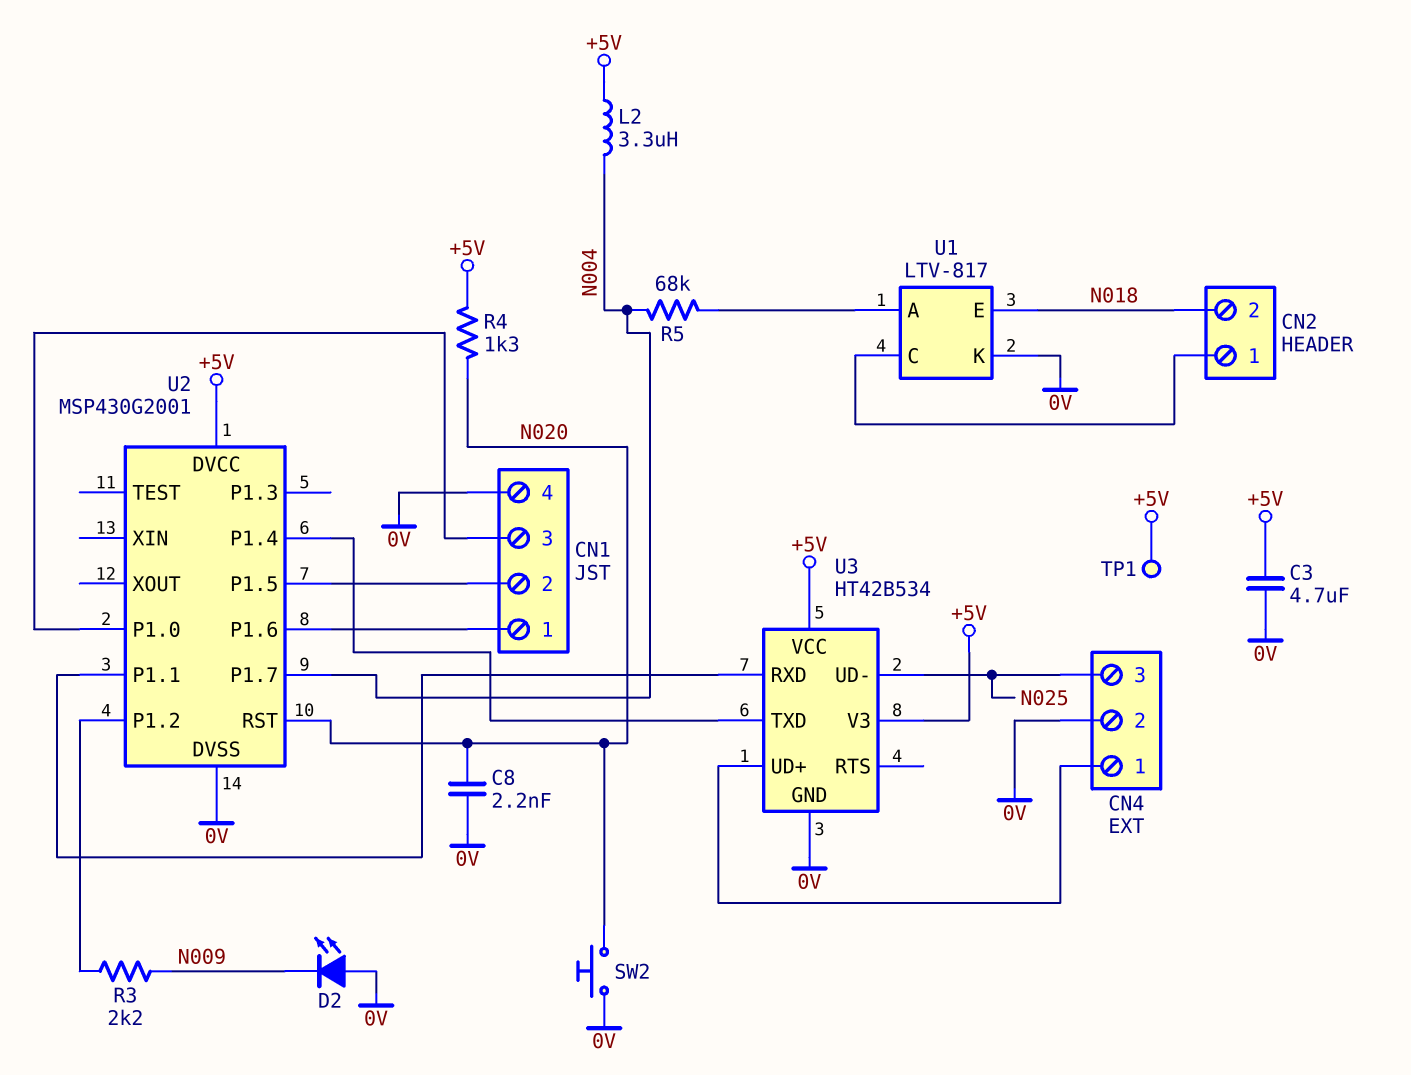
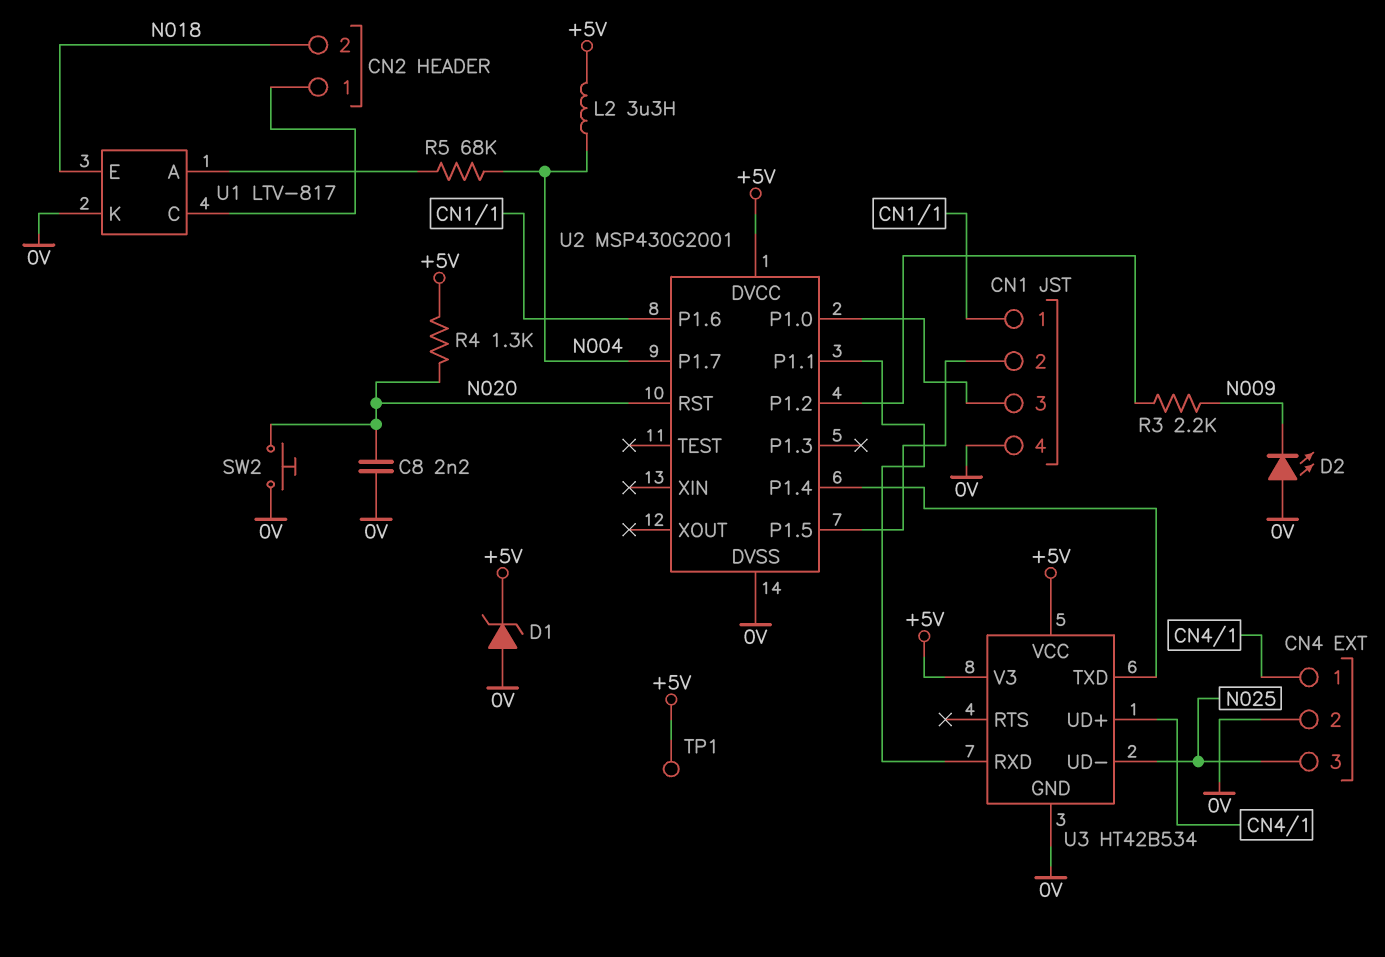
C3: 4.7uF (+5V, 0V) -> none
D1: none -> zener (A 0V, K +5V)

